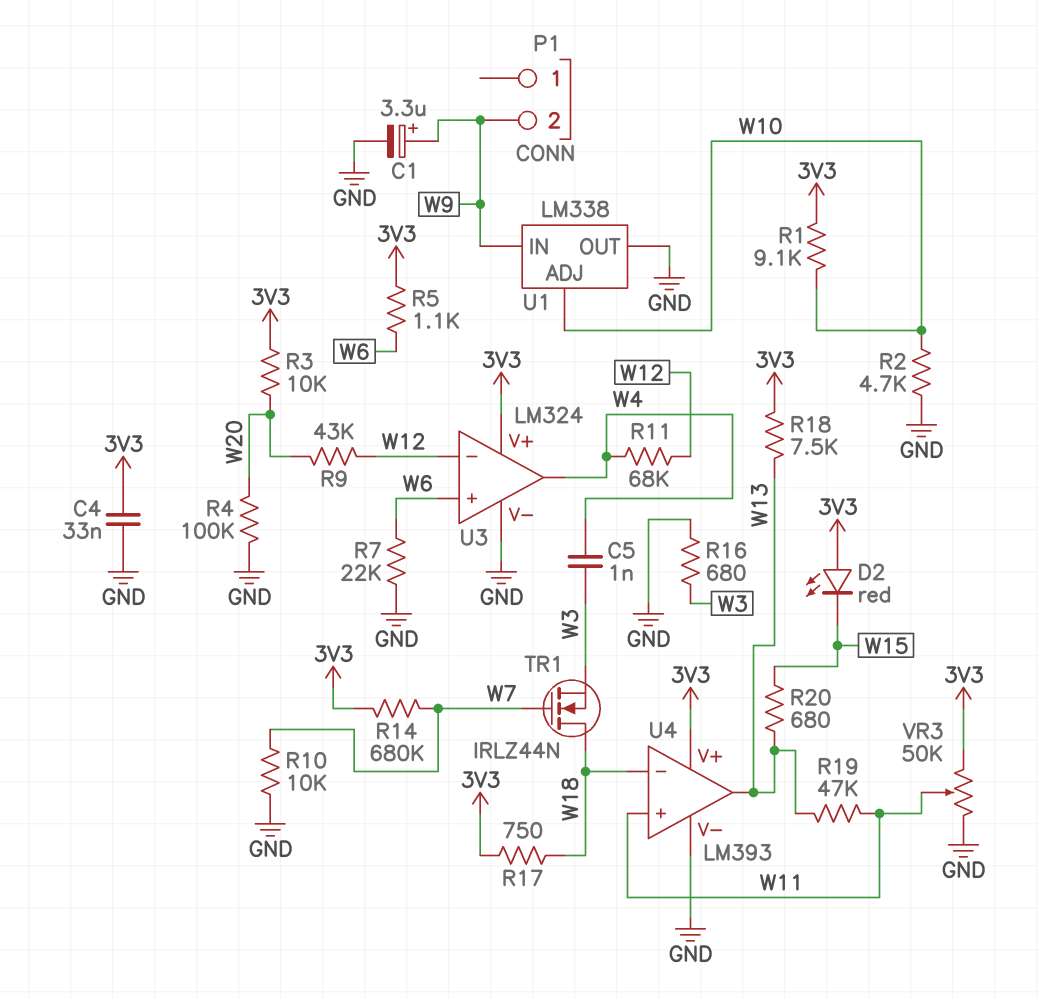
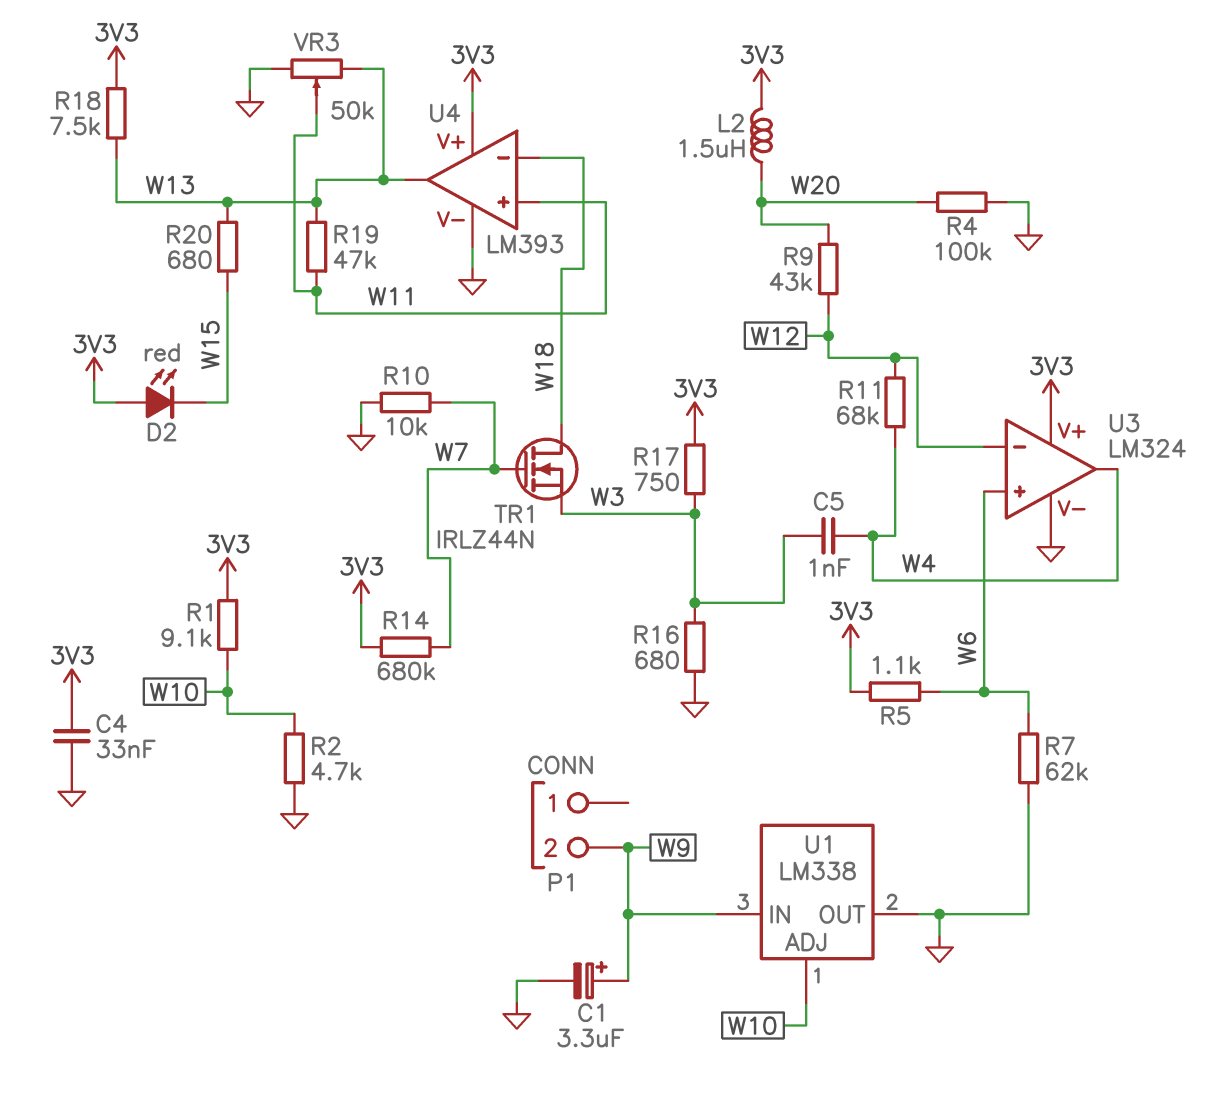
L2: none -> 1.5uH (3V3, W20)
R3: 10k (3V3, W20) -> none
R7: 22k (GND, W6) -> 62k (GND, W6)
R17: 750 (3V3, W18) -> 750 (3V3, W3)
VR3: 50k (3V3, GND, wiper W11) -> 50k (GND, W13, wiper W11)

